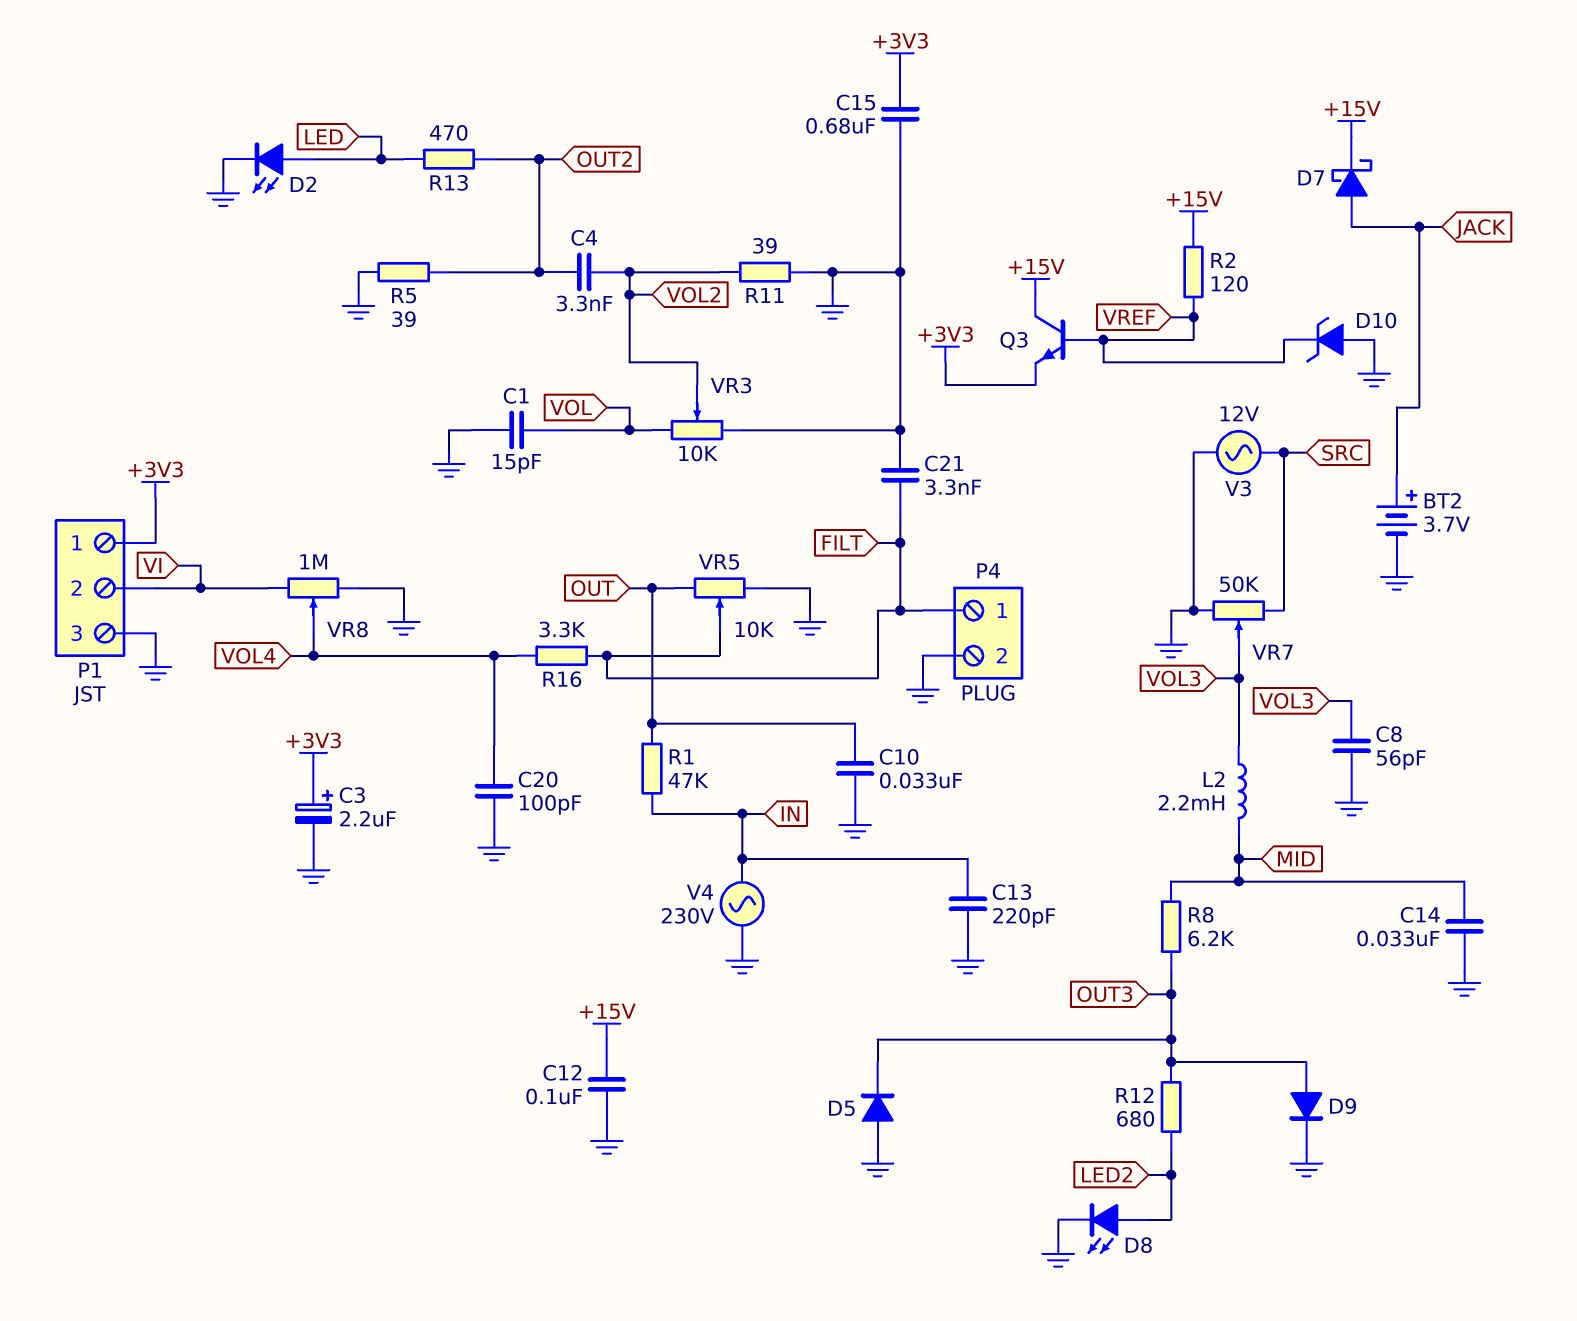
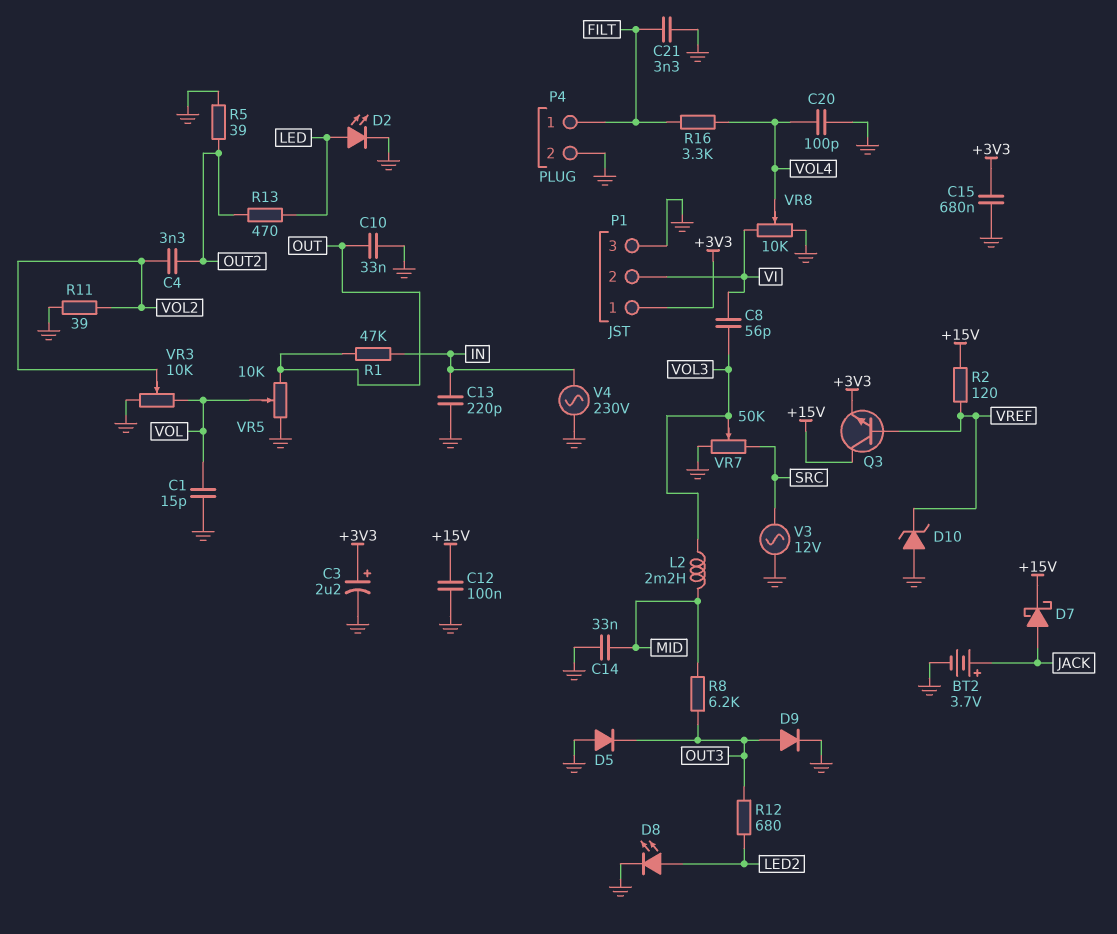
C8: 56pF (GND, VOL3) -> 56pF (VI, VOL3)
VR5: 10k (GND, OUT, wiper FILT) -> 10k (GND, OUT, wiper VOL)
VR8: 1M (GND, VI, wiper VOL4) -> 10k (GND, VI, wiper VOL4)

